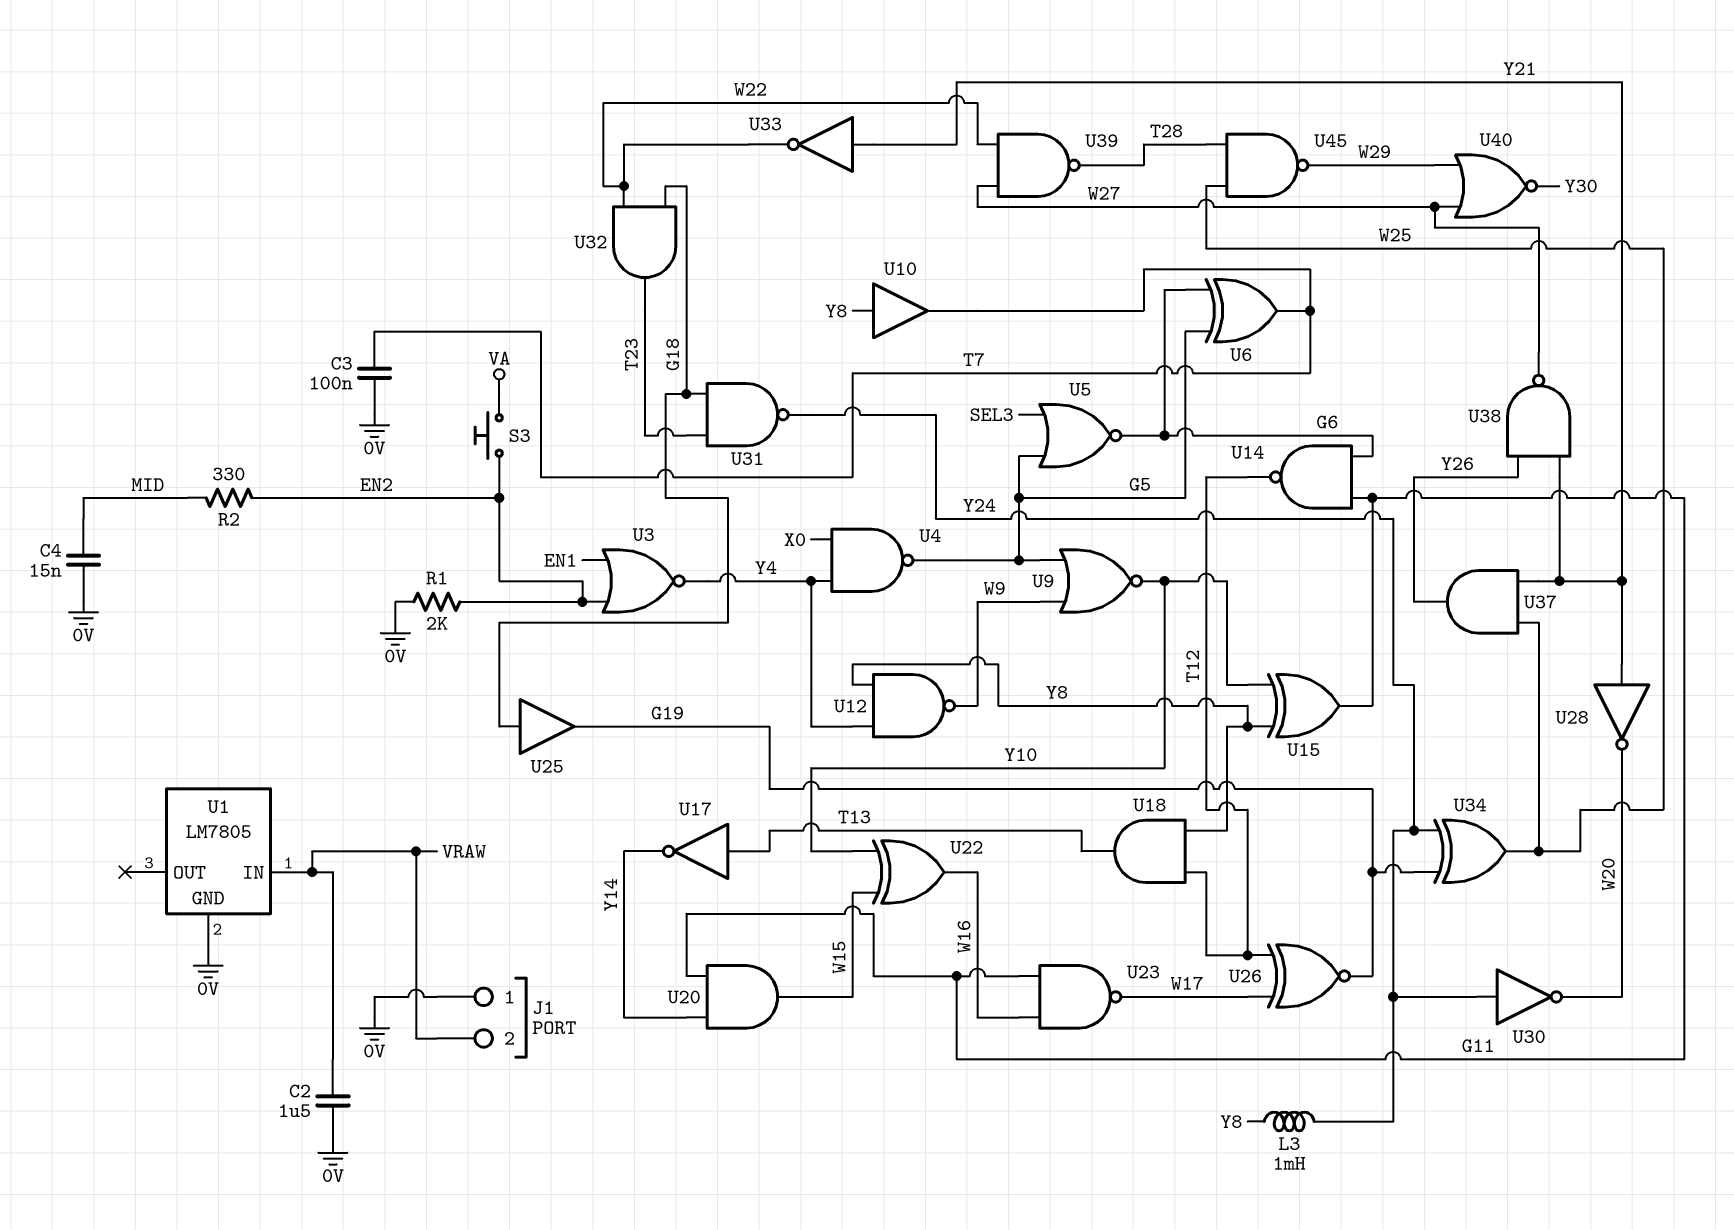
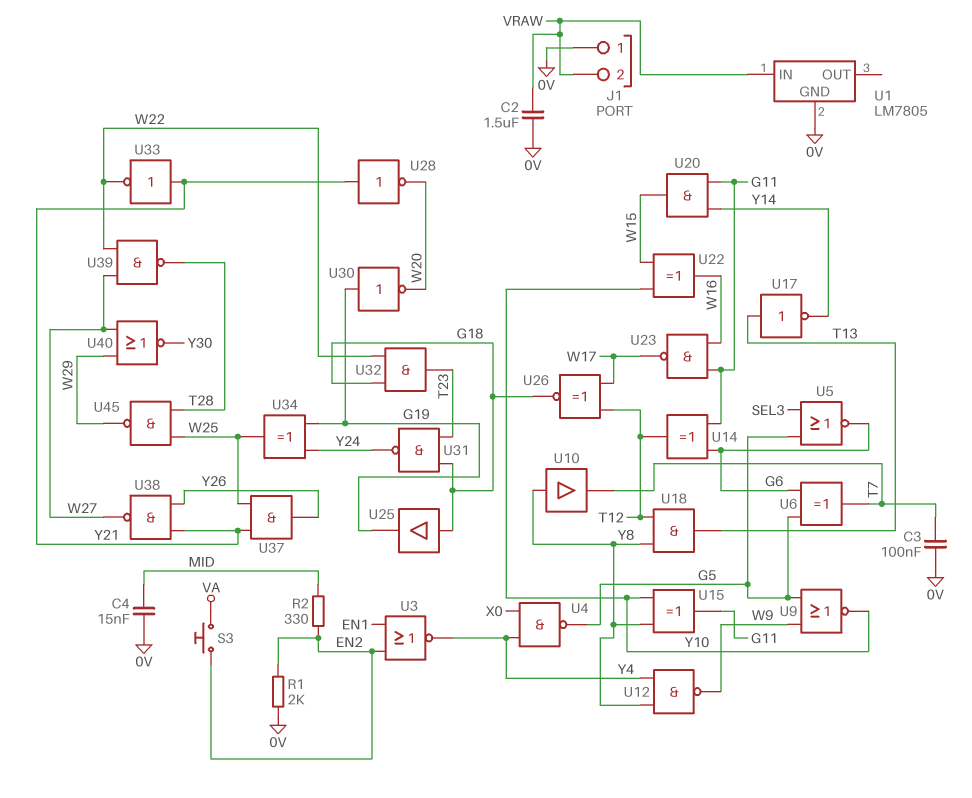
L3: 1mH (Y8, Y24) -> none
U14: NAND (in G6, in G11, out T12) -> XOR (in G6, in G11, out T12)
U26: XNOR (in T12, in W17, out G19) -> XNOR (in T12, in W17, out G18)
U30: NOT (in Y24, out W20) -> NOT (in G19, out W20)

